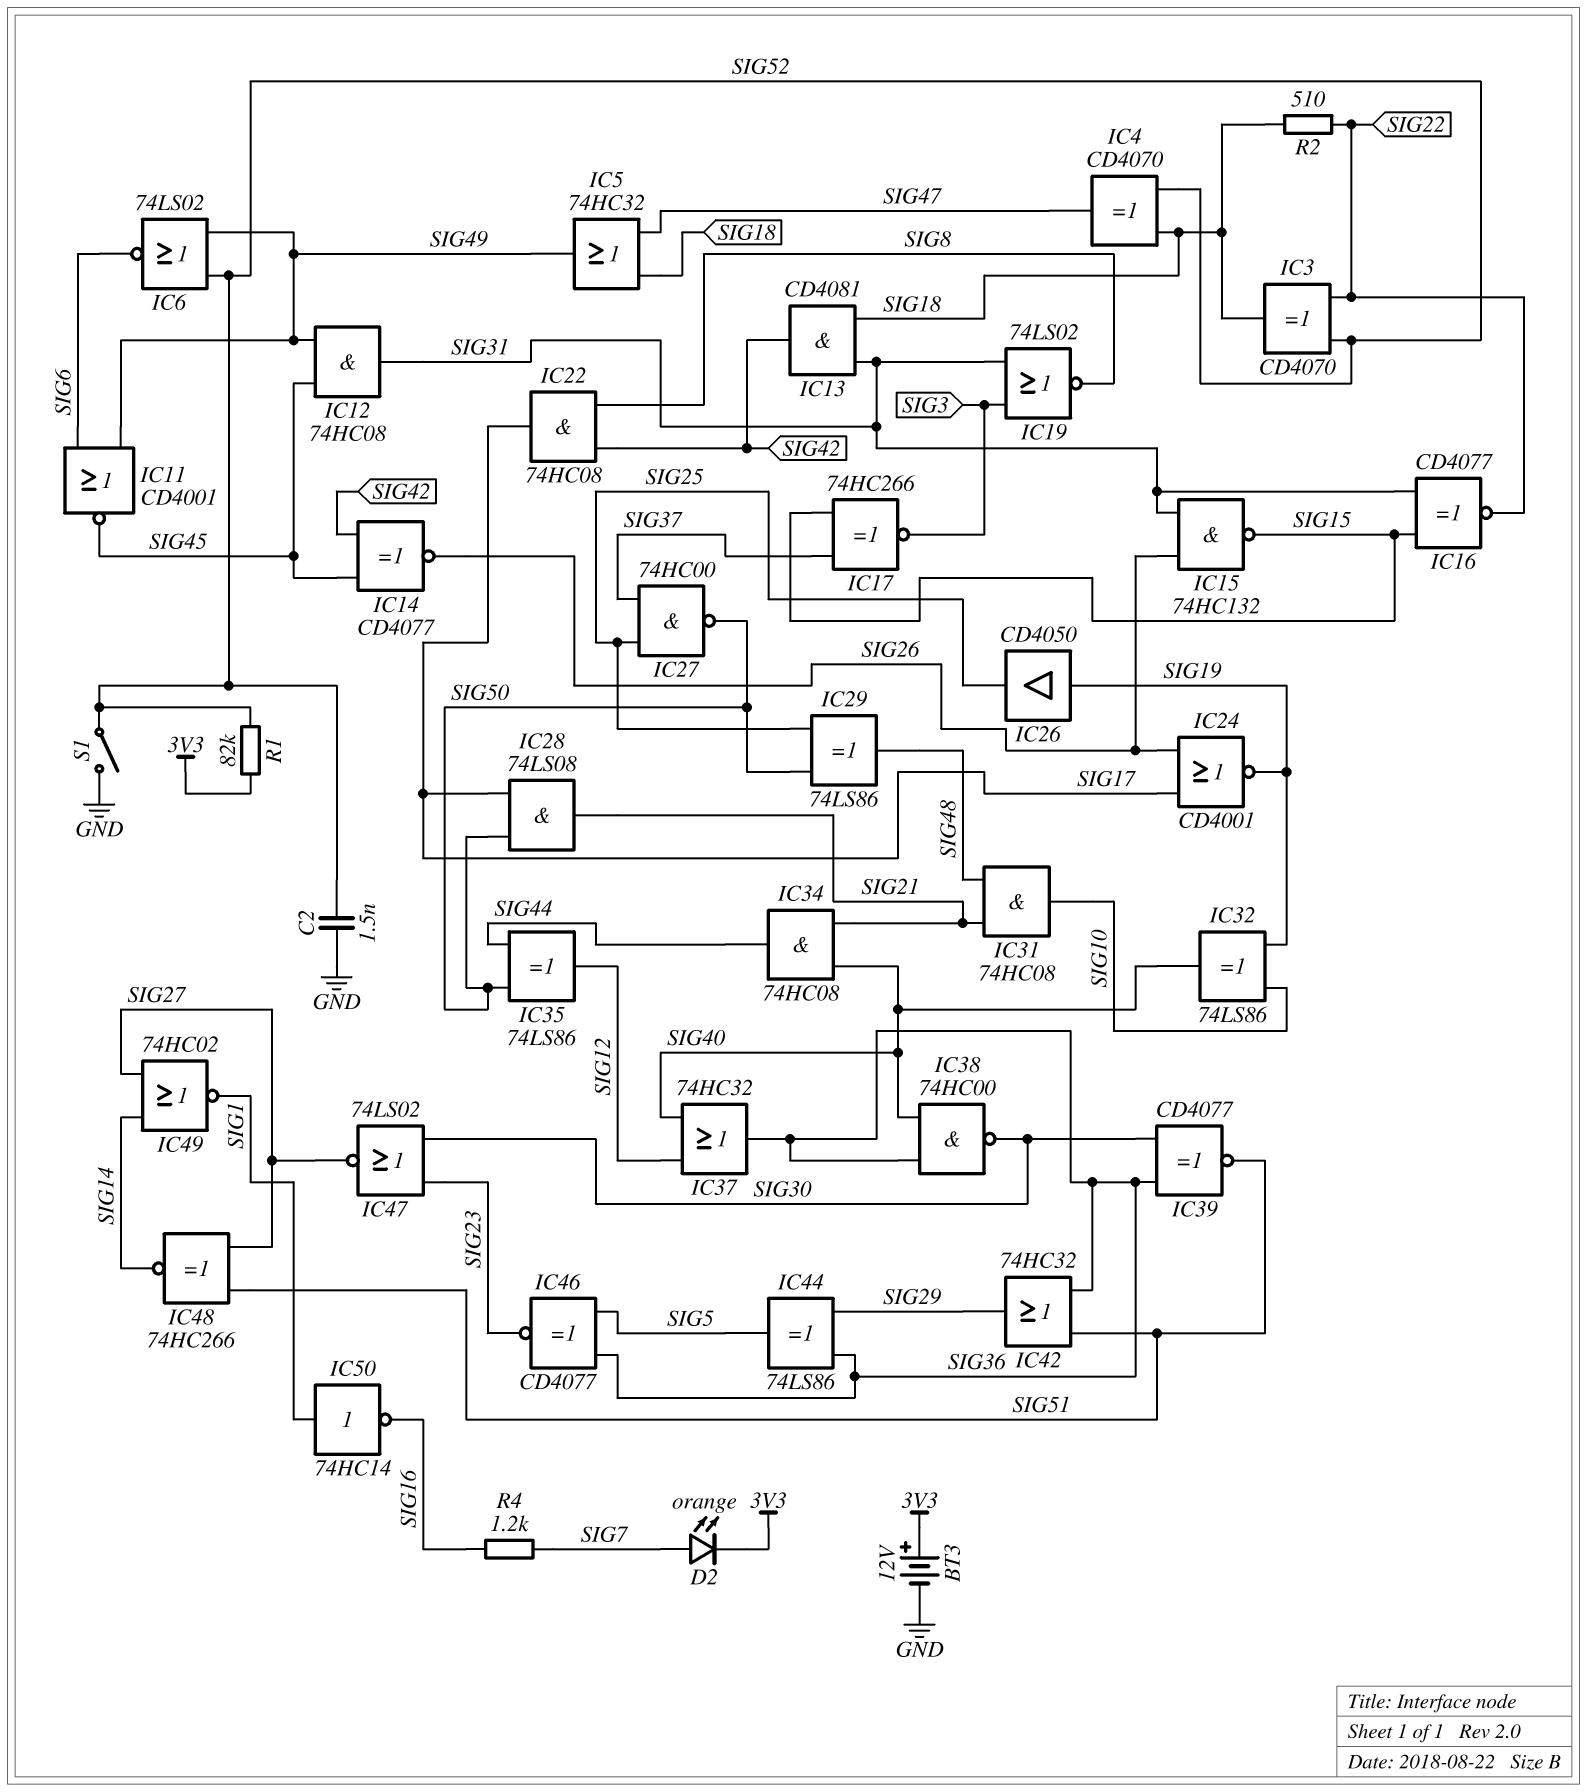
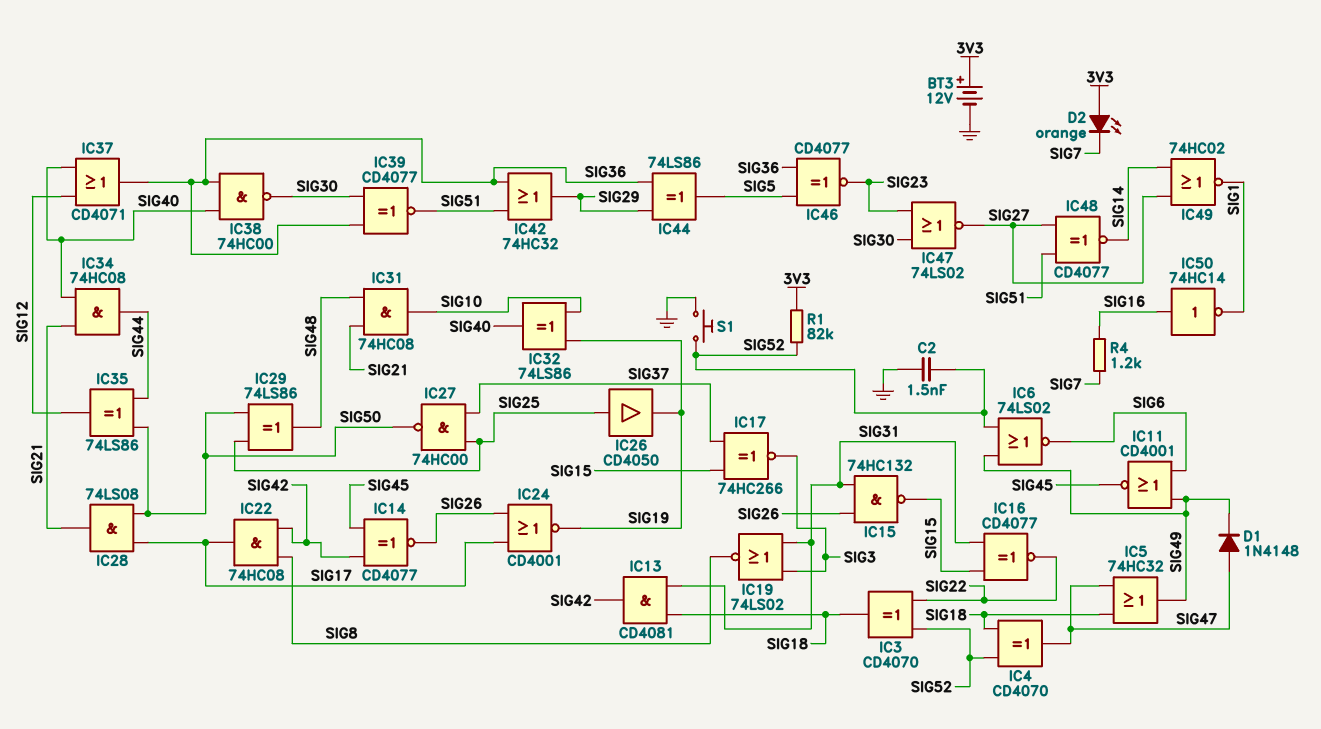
D1: none -> diode 1N4148 (A SIG47, K SIG49)
D2: LED orange (A SIG7, K 3V3) -> LED orange (A 3V3, K SIG7)
IC12: AND 74HC08 (in SIG45, in SIG49, out SIG31) -> none
IC26: buffer CD4050 (in SIG19, out SIG25) -> buffer CD4050 (in SIG25, out SIG19)
IC37: OR 74HC32 (in SIG12, in SIG40, out SIG36) -> OR CD4071 (in SIG12, in SIG40, out SIG36)
IC48: XNOR 74HC266 (in SIG27, in SIG51, out SIG14) -> XNOR CD4077 (in SIG27, in SIG51, out SIG14)
IC50: NOT 74HC14 (in SIG1, out SIG16) -> NOT 74HC14 (in SIG16, out SIG1)
R2: 510 (SIG18, SIG22) -> none
S1: switch (GND, SIG52) -> button (GND, SIG52)

